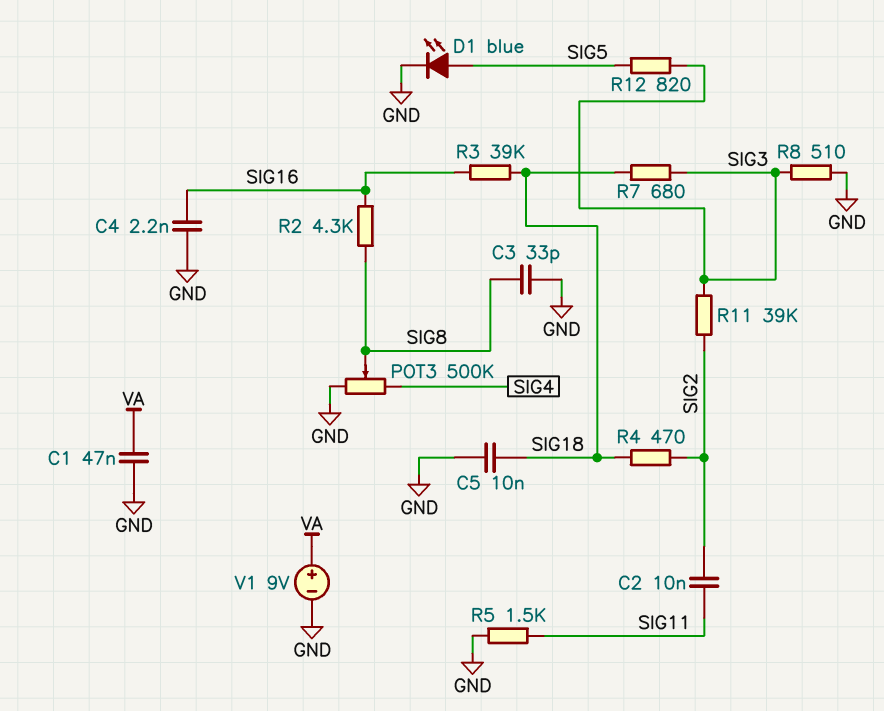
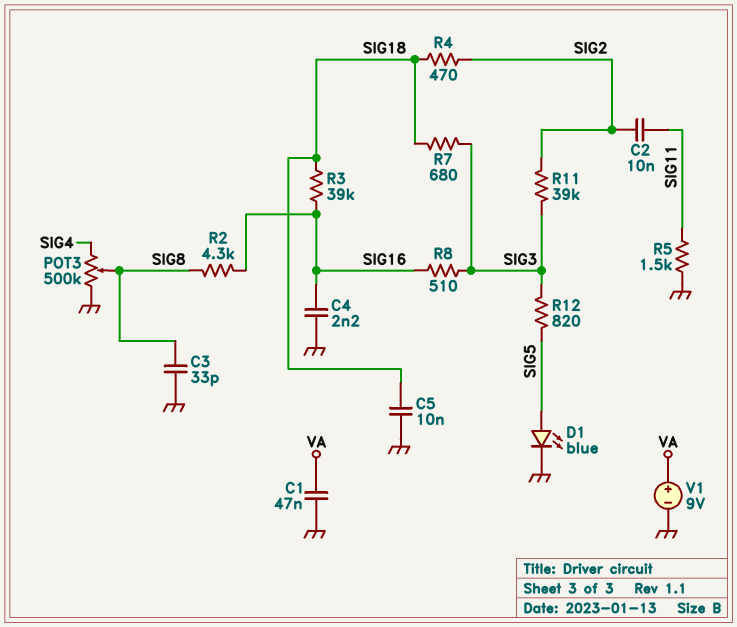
R8: 510 (GND, SIG3) -> 510 (SIG3, SIG16)

